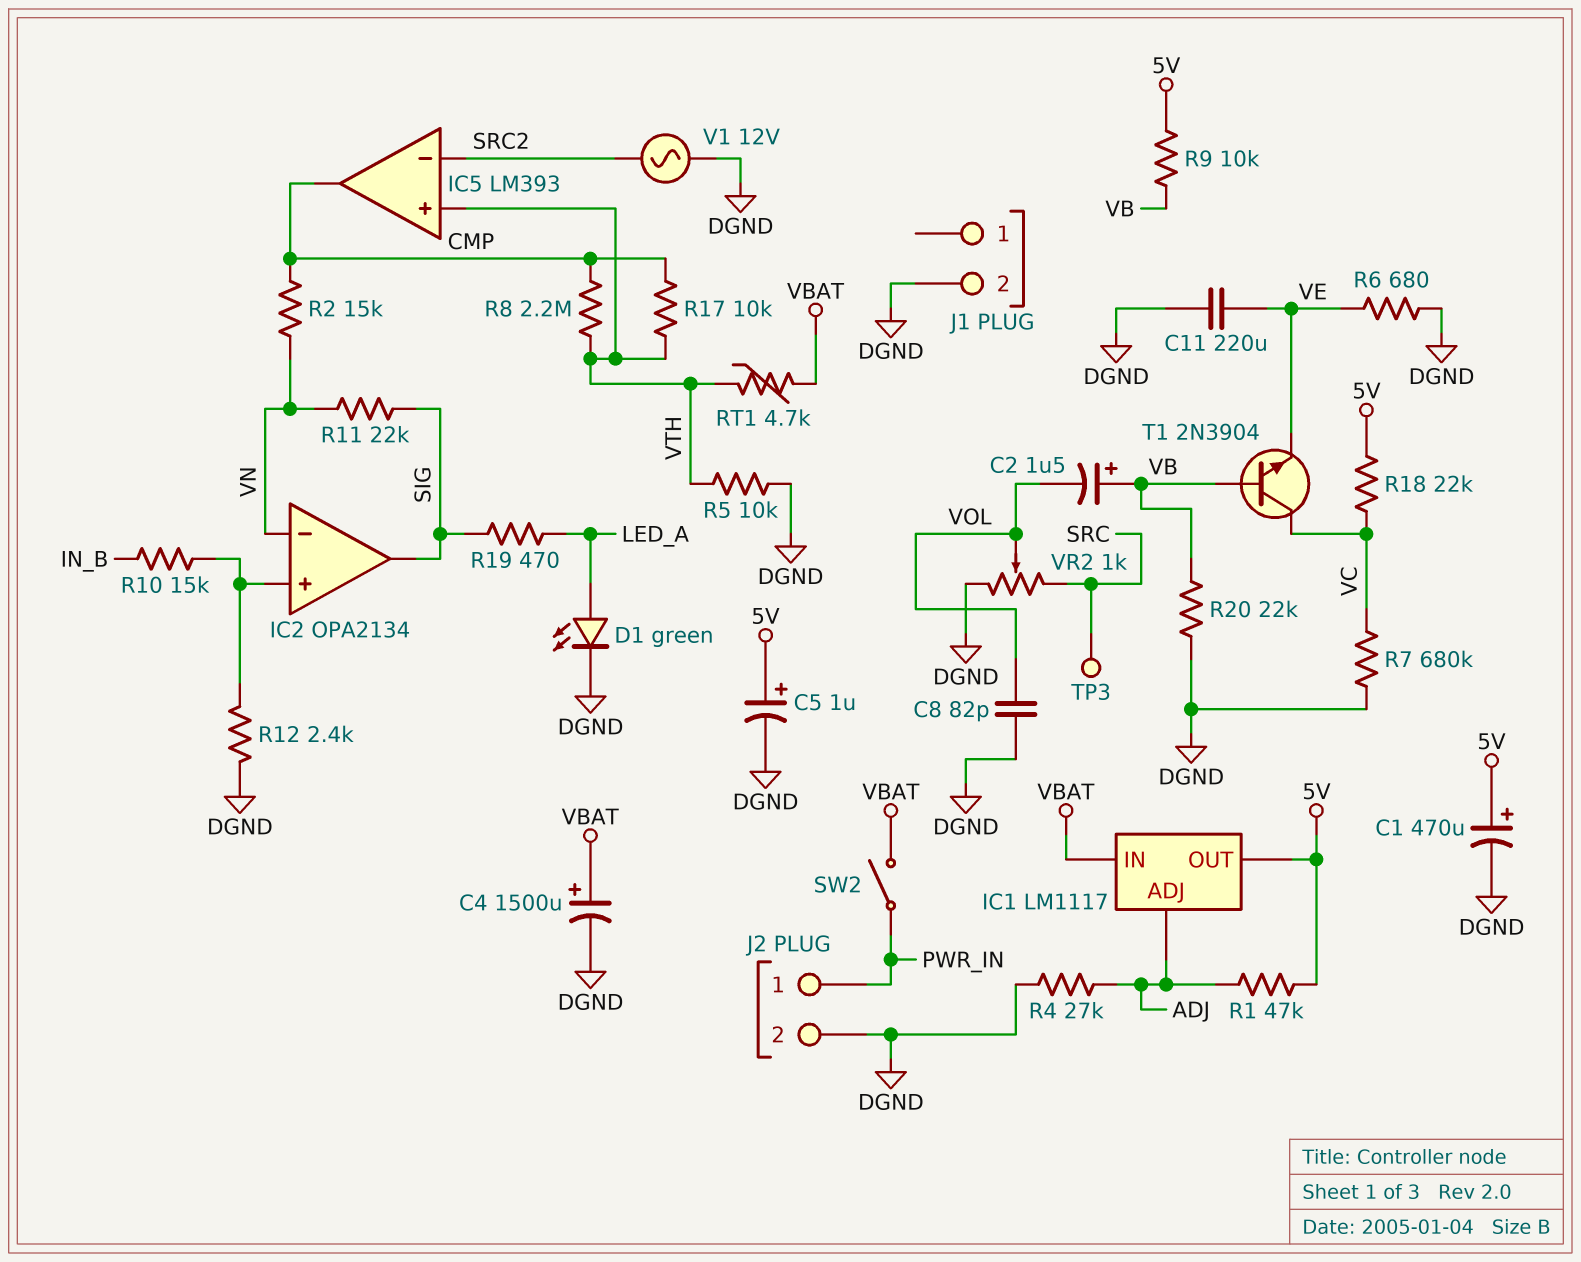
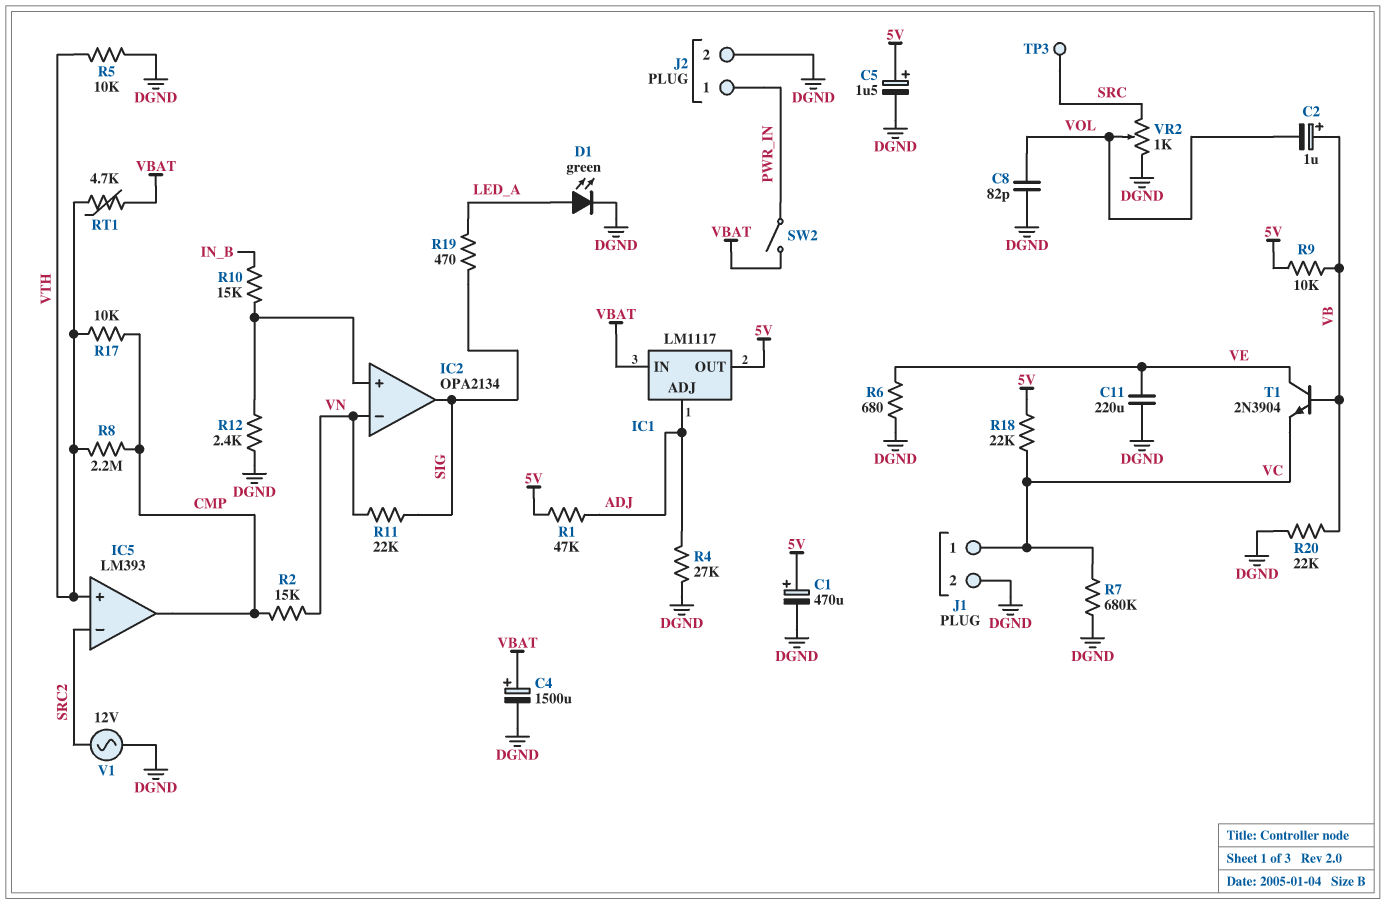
C2: 1.5uF (plus VB, minus VOL) -> 1uF (plus VB, minus VOL)
C5: 1uF (plus 5V, minus DGND) -> 1.5uF (plus 5V, minus DGND)
J1 pin 1: none -> VC
T1: NPN 2N3904 (B VB, C VC, E VE) -> NPN 2N3904 (B VB, C VE, E VC)

